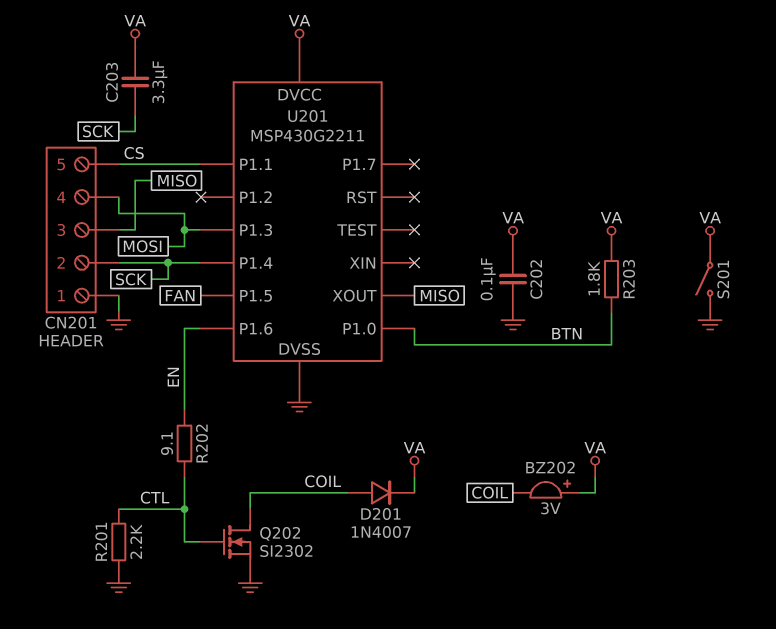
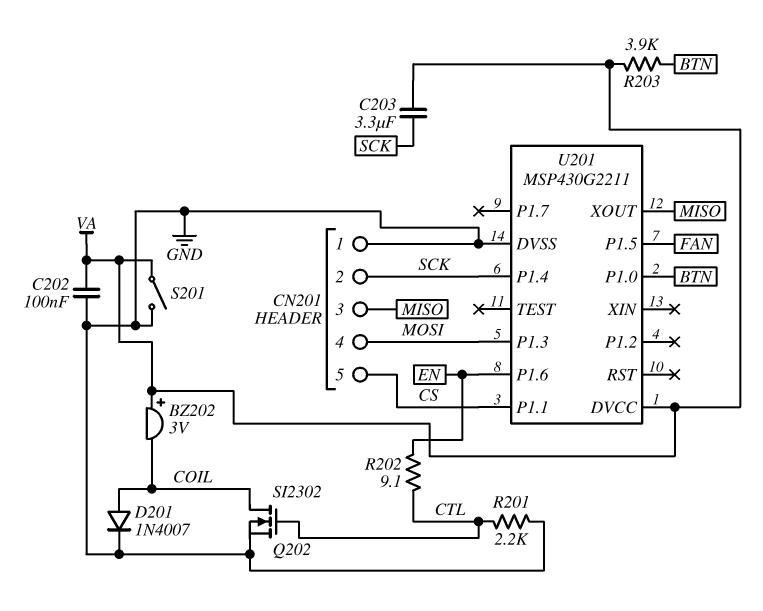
D201: diode 1N4007 (A COIL, K VA) -> diode 1N4007 (A COIL, K GND)
R203: 1.8k (BTN, VA) -> 3.9k (BTN, VA)

